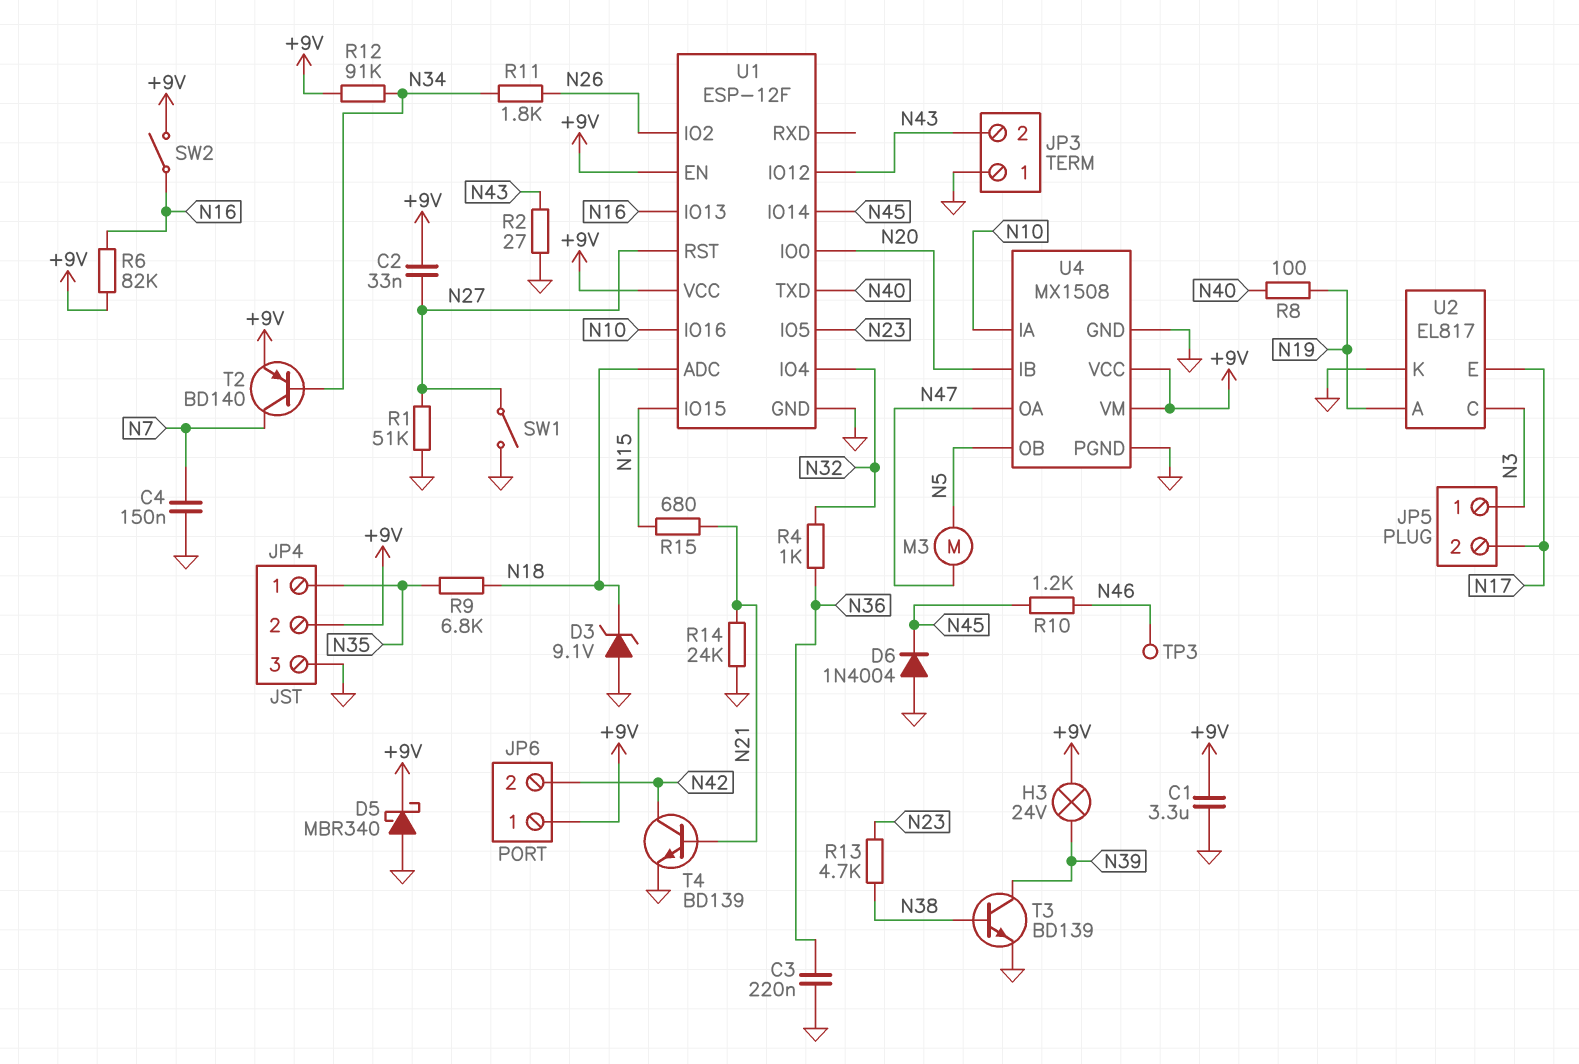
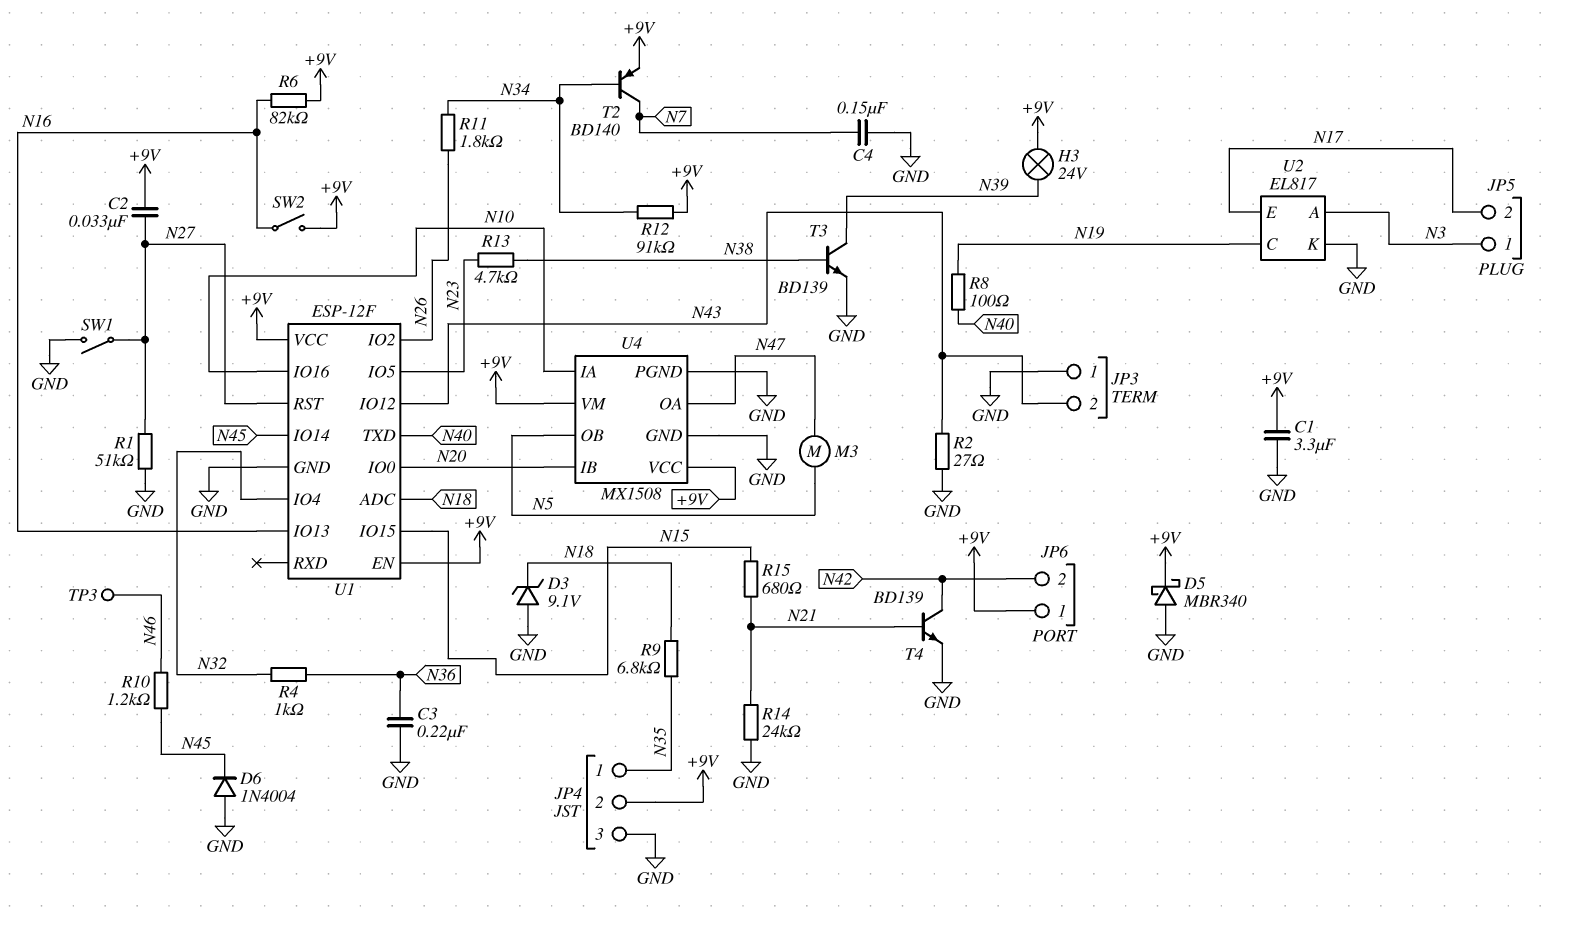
U2 pin A: N19 -> N3
U2 pin C: N3 -> N19

